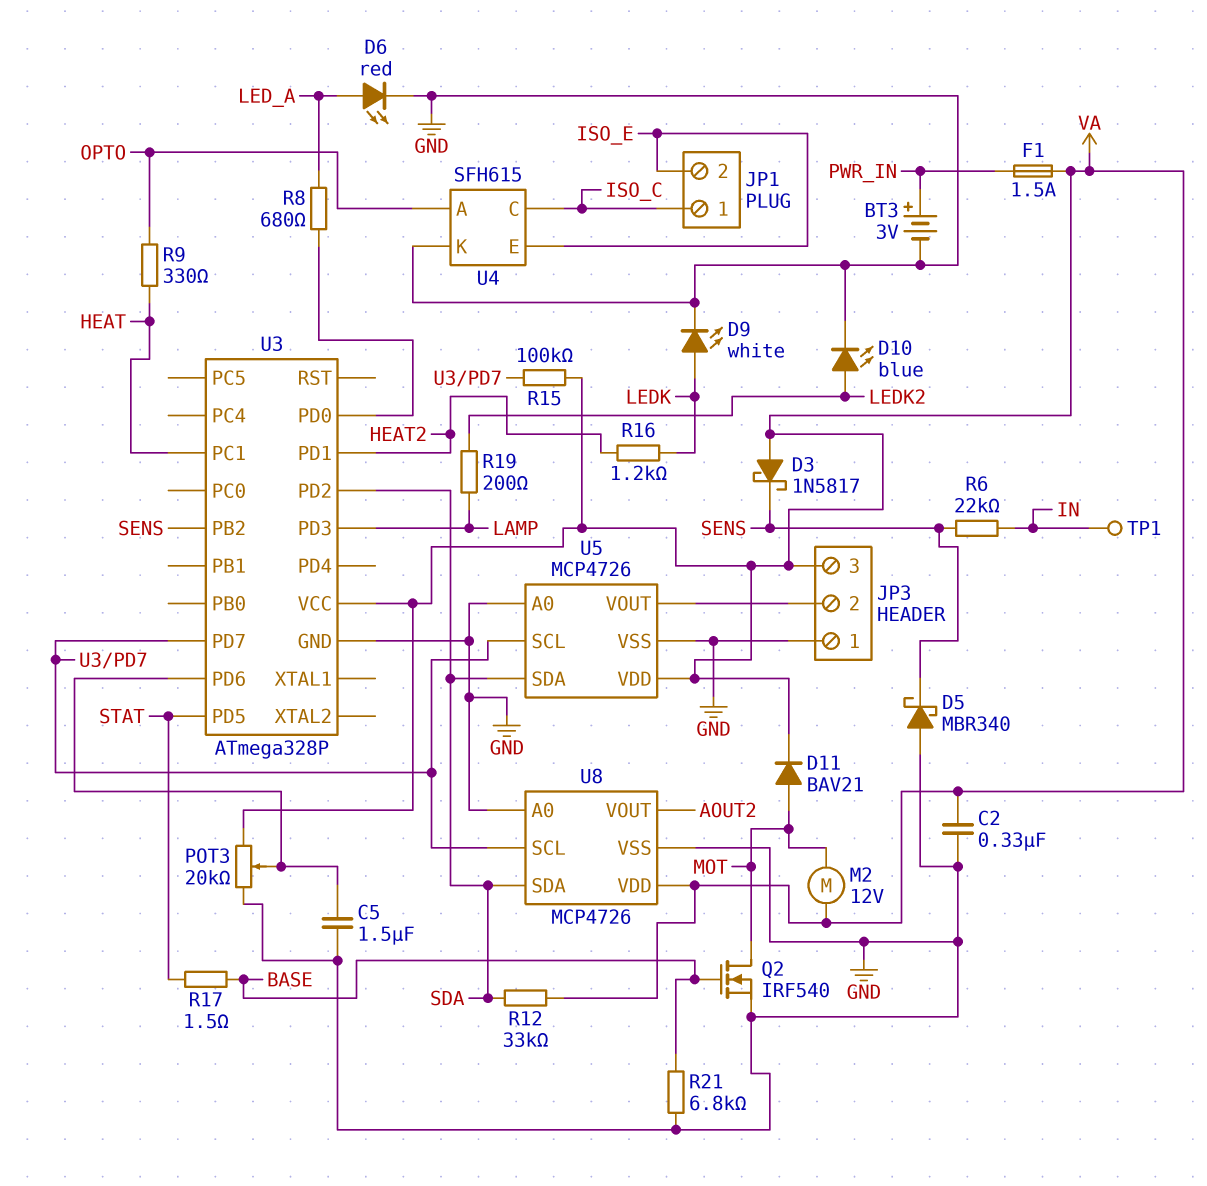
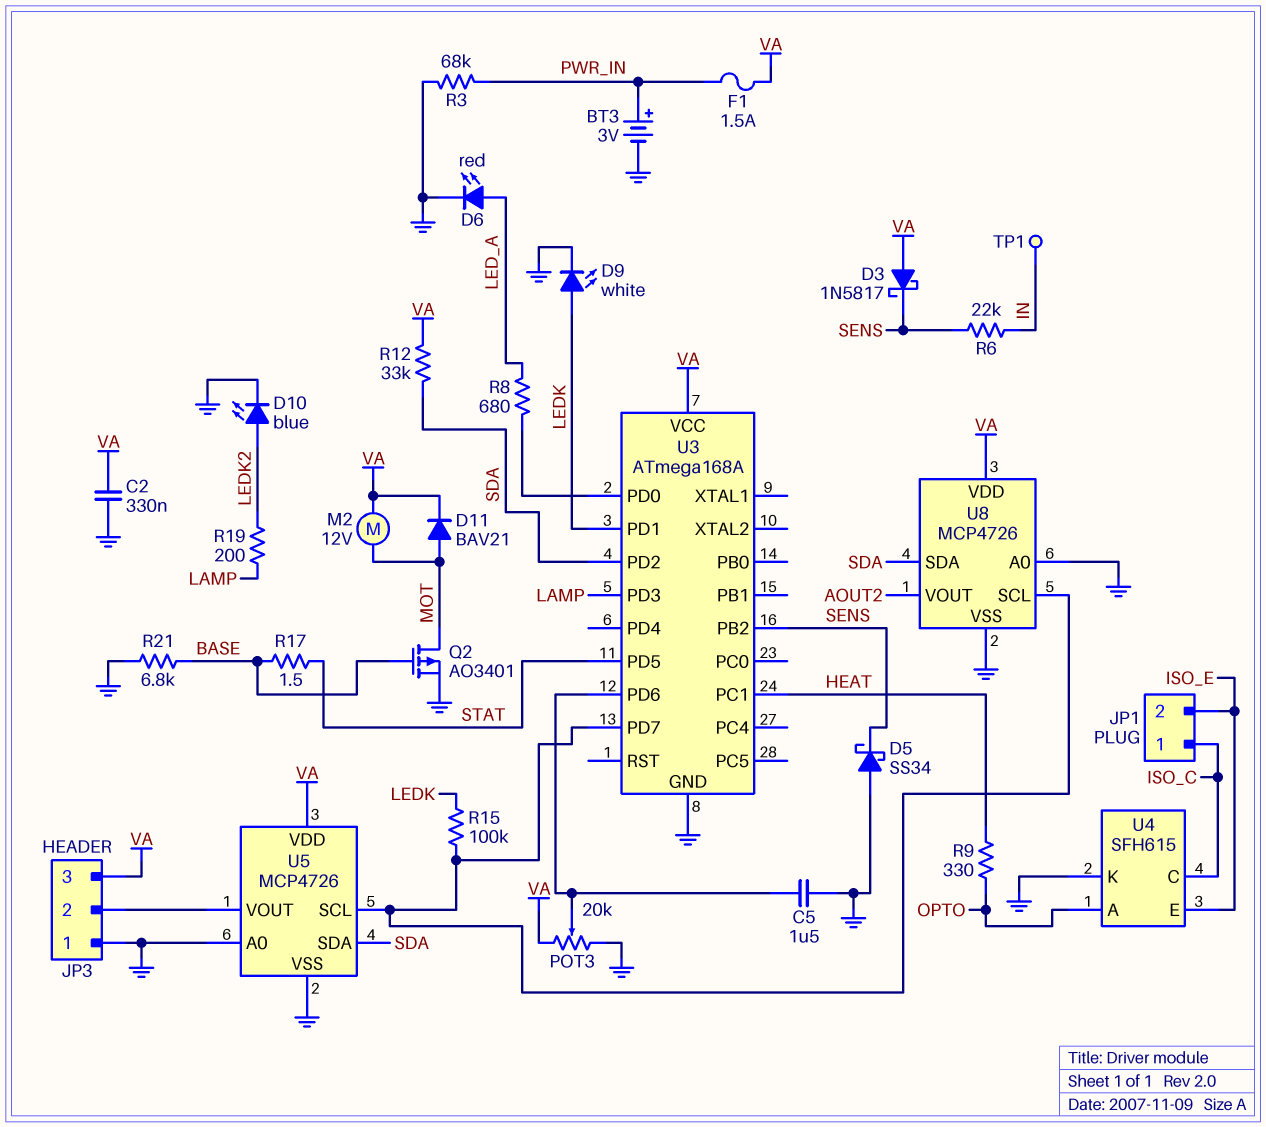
D5: schottky MBR340 (A GND, K SENS) -> schottky SS34 (A GND, K SENS)
Q2: NMOS IRF540 (G BASE, D MOT, S GND) -> PMOS AO3401 (G BASE, D MOT, S GND)
R3: none -> 68k (GND, PWR_IN)
R15: 100k (U3/PD7, VA) -> 100k (LEDK, U3/PD7)
R16: 1.2k (HEAT2, LEDK) -> none
U3: ATmega328P -> ATmega168A
U3 pin PD1: HEAT2 -> LEDK

